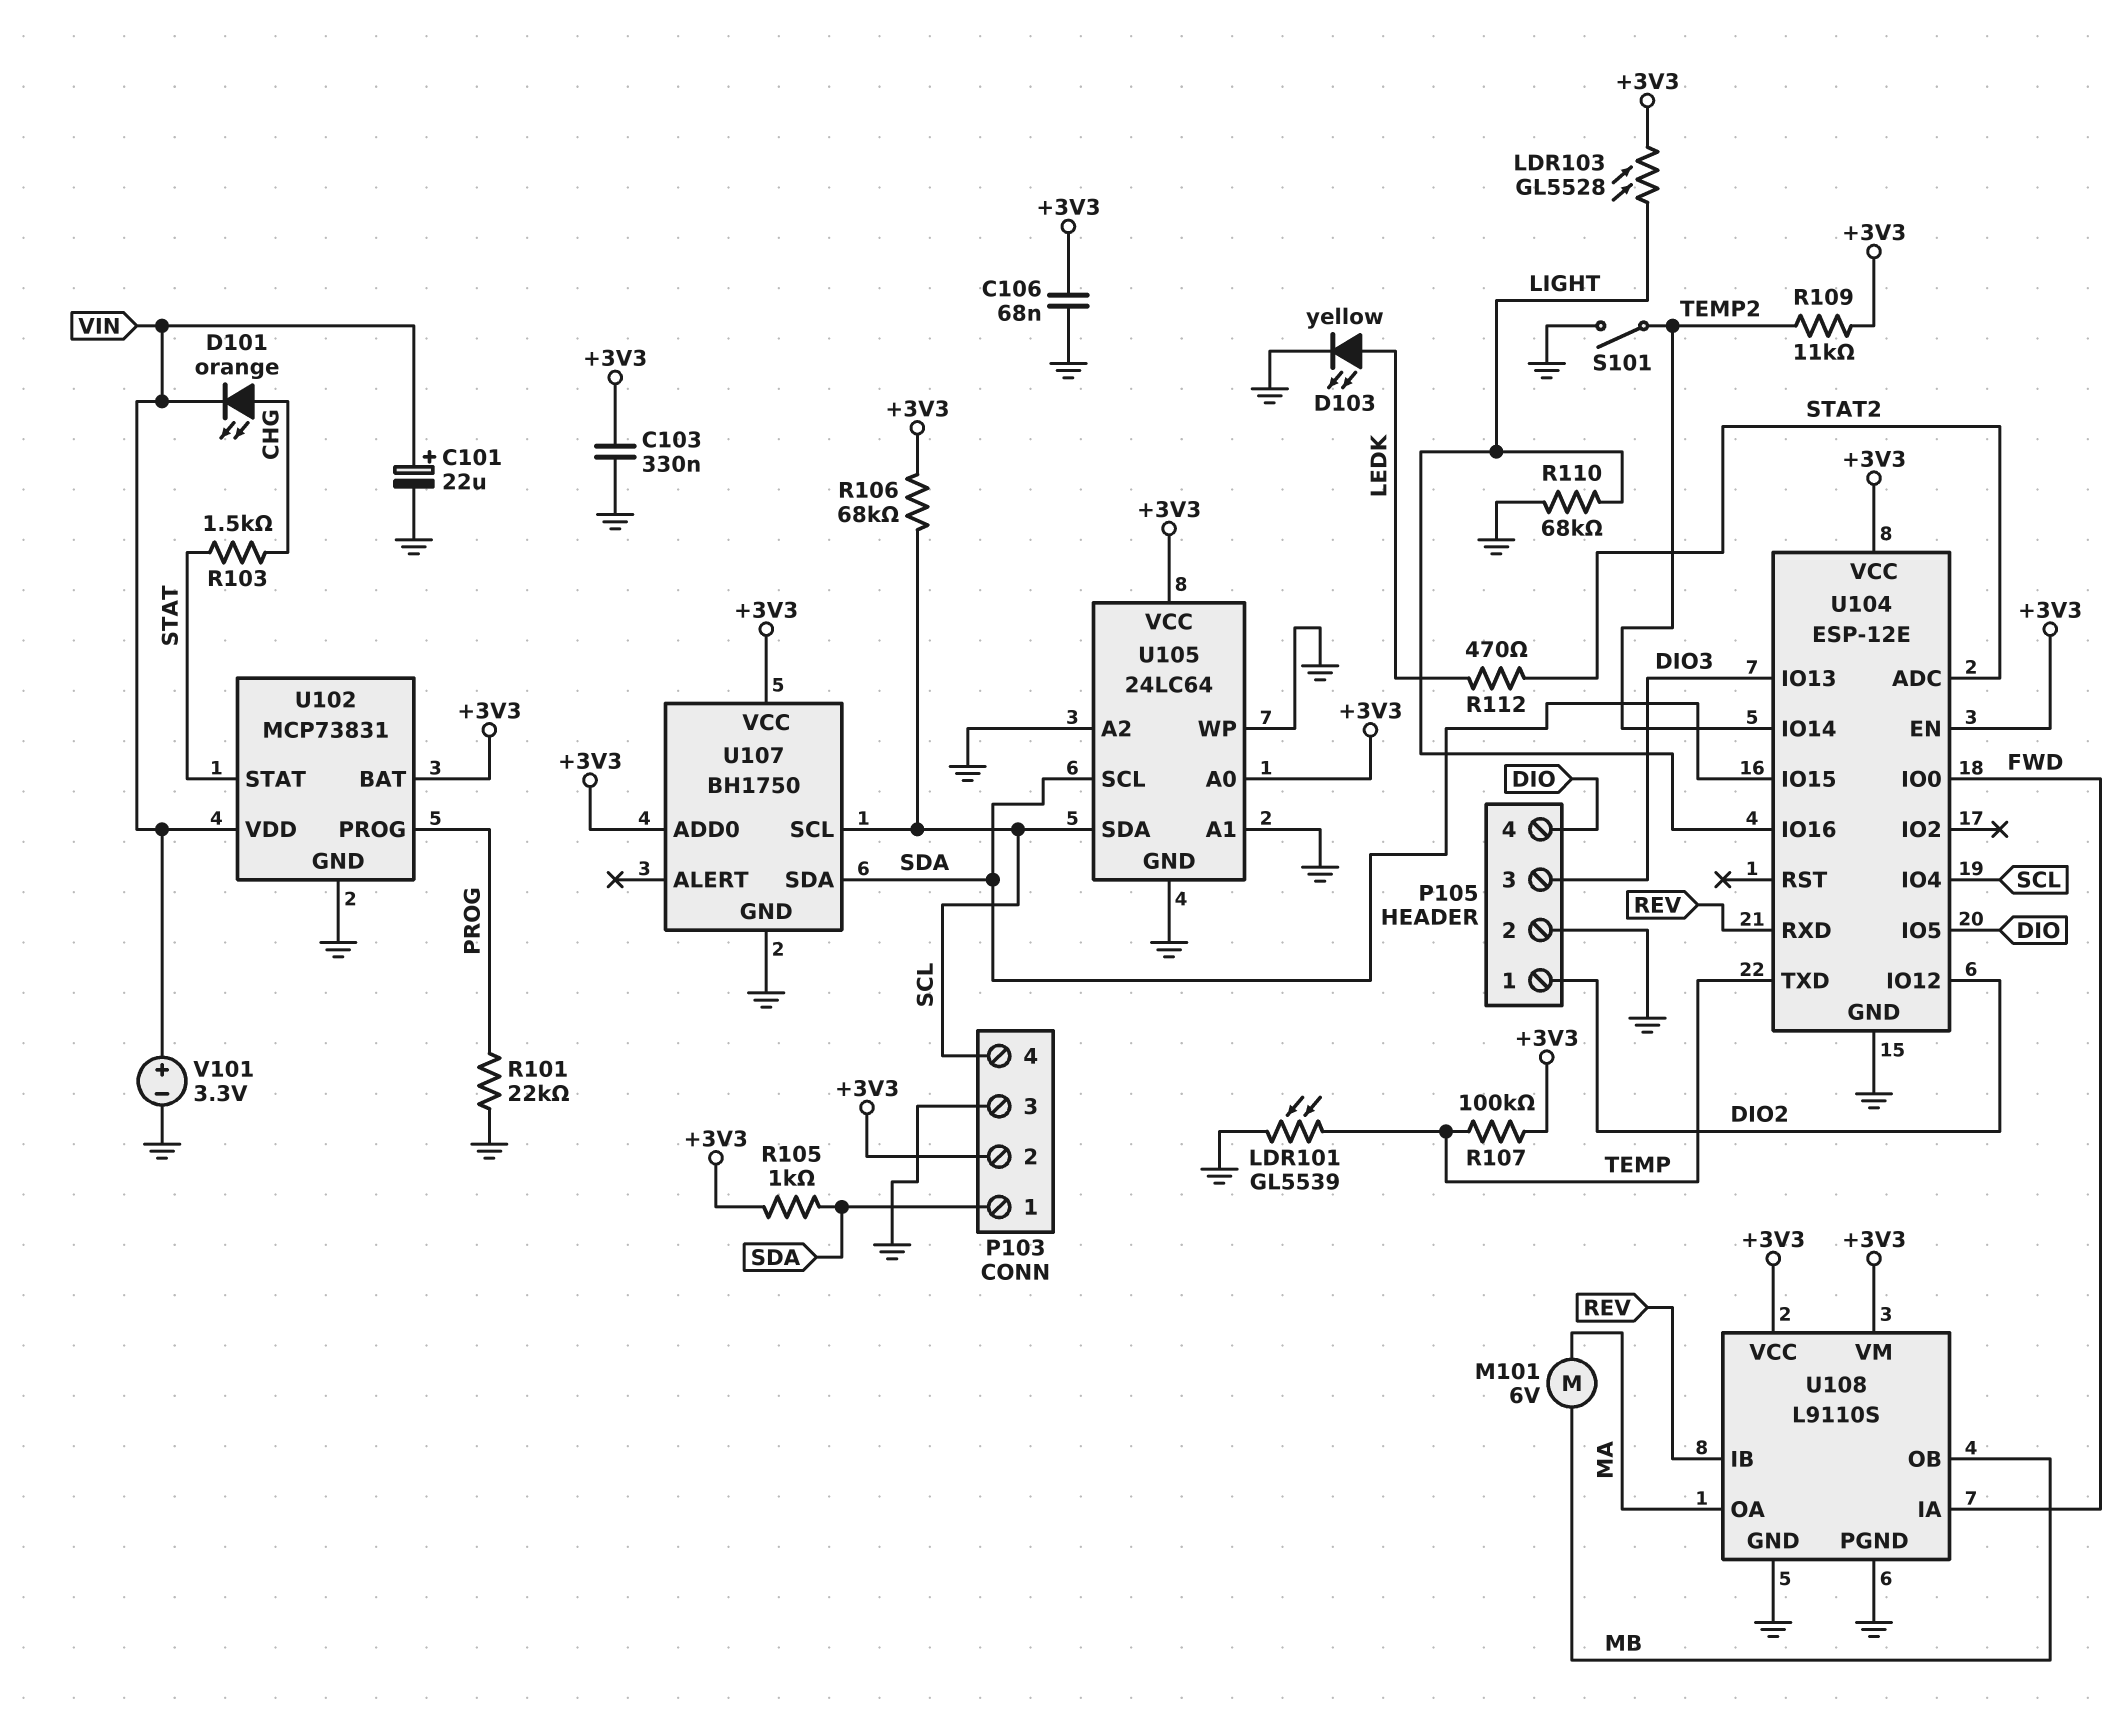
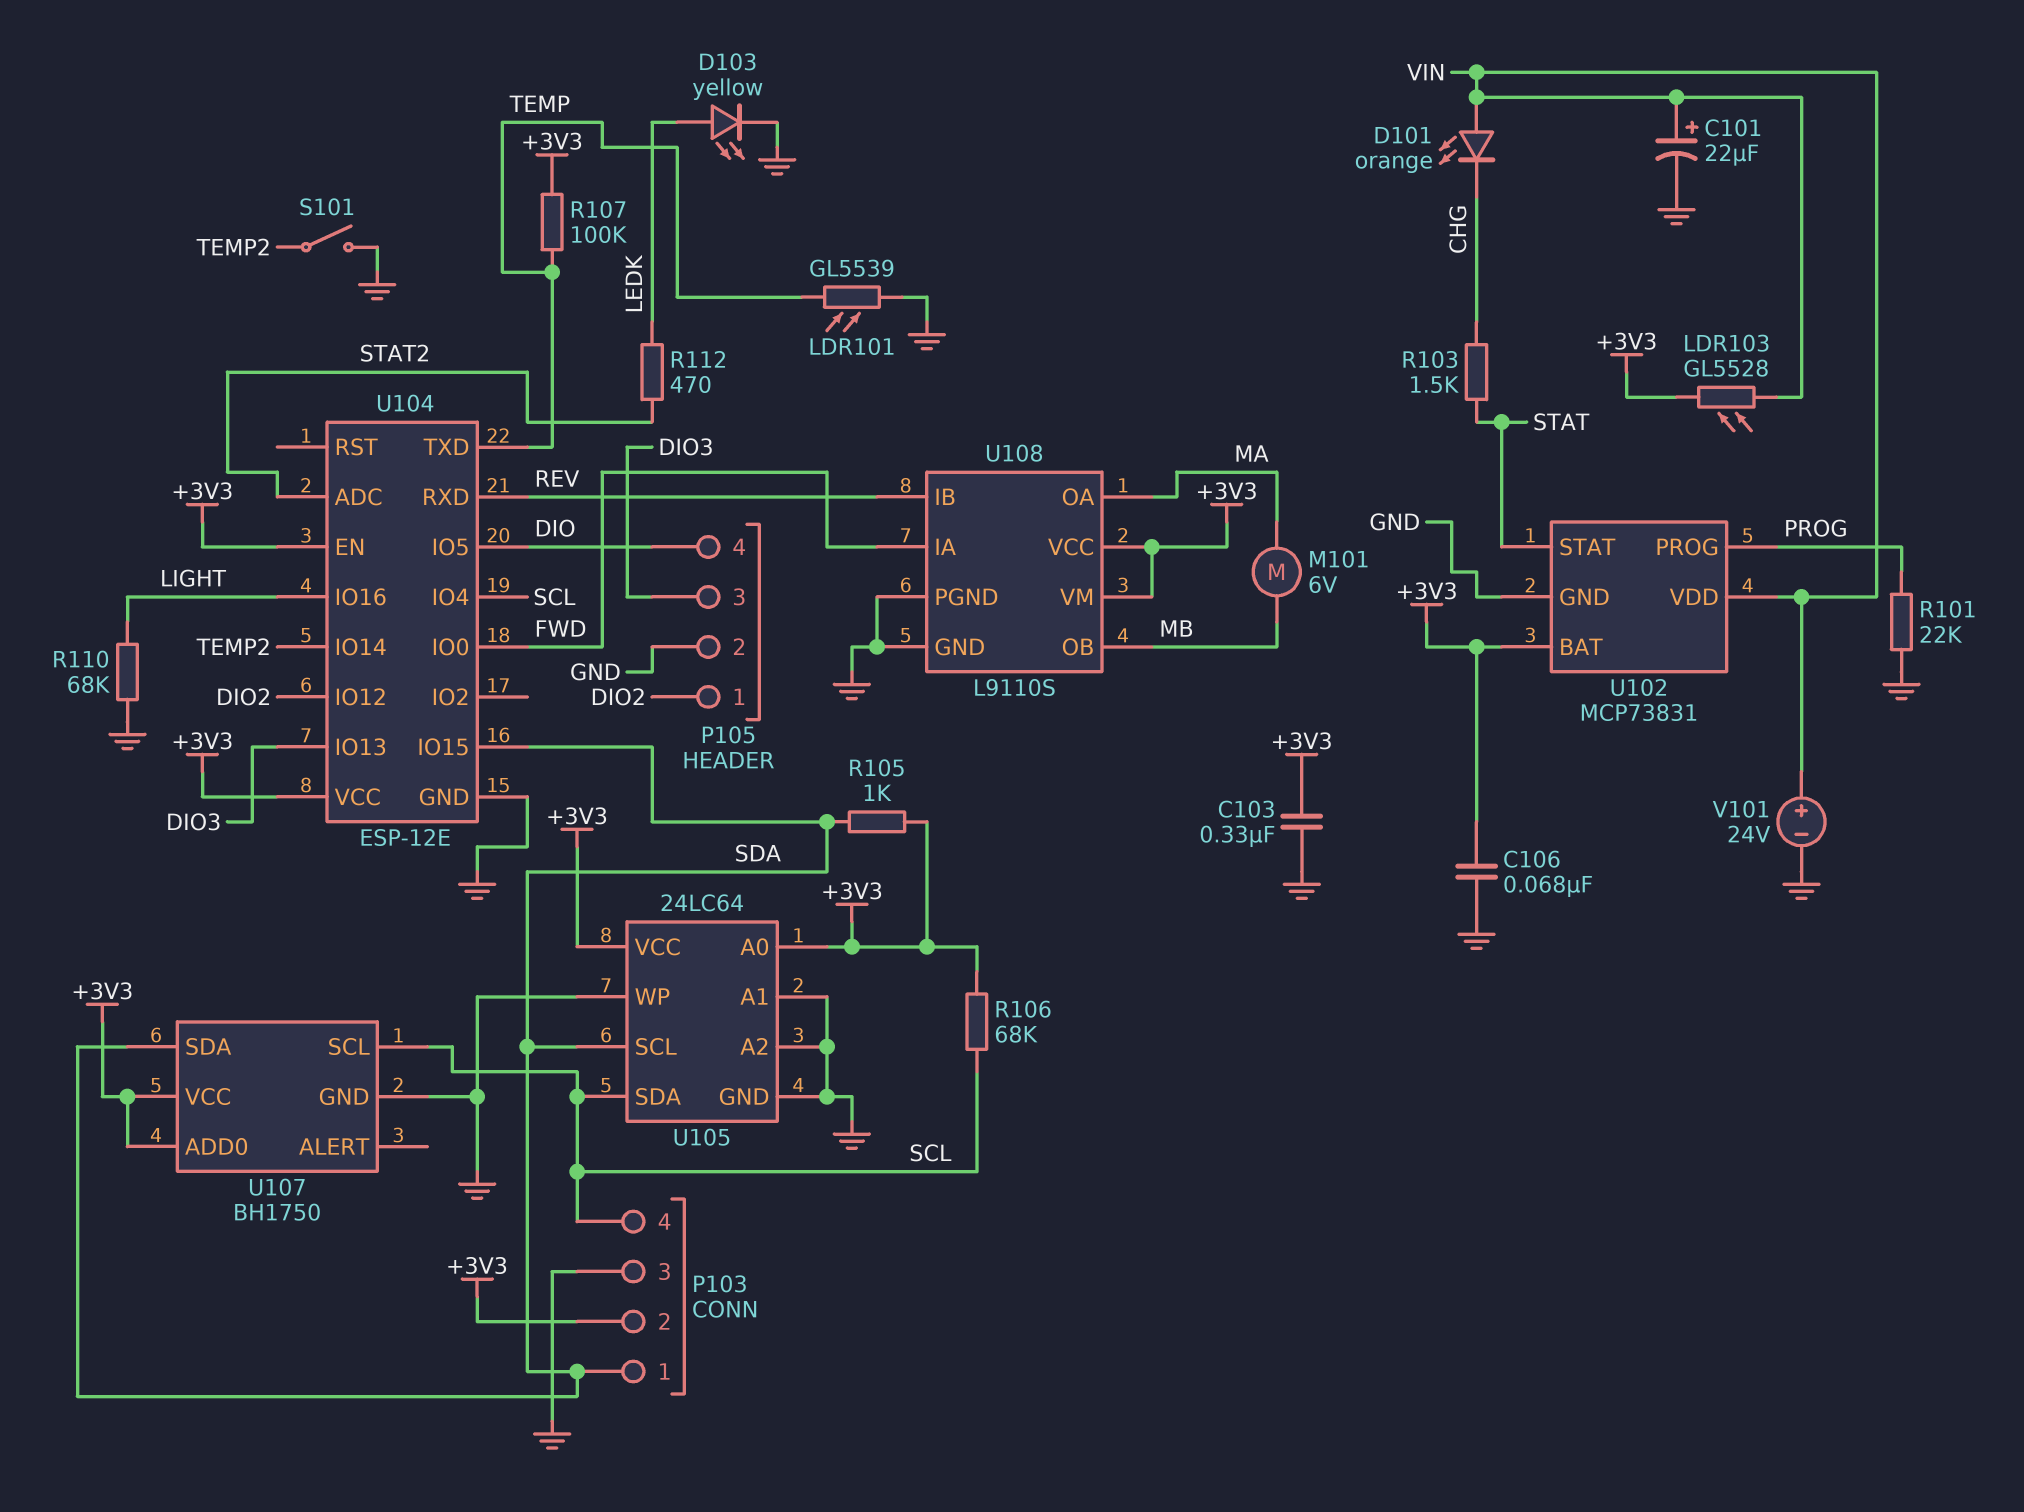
D101: LED orange (A CHG, K VIN) -> LED orange (A VIN, K CHG)
LDR103: GL5528 (+3V3, LIGHT) -> GL5528 (+3V3, VIN)
R109: 11k (+3V3, TEMP2) -> none
V101: 3.3V (plus VIN, minus GND) -> 24V (plus VIN, minus GND)

